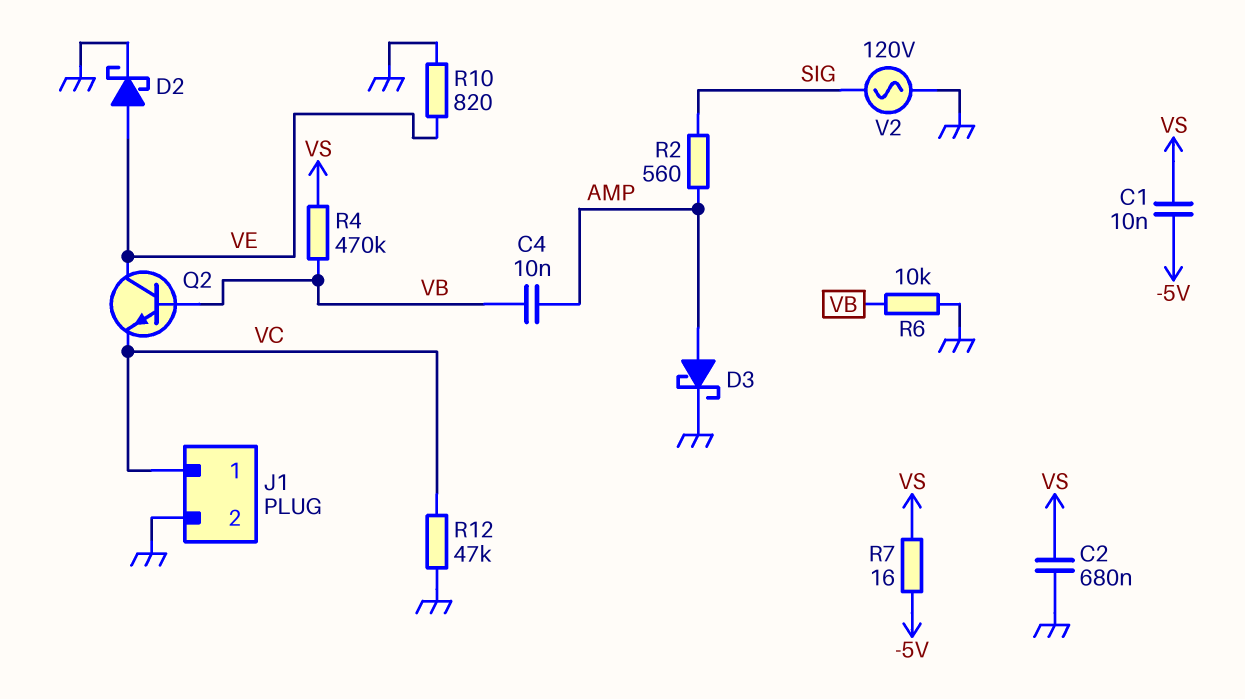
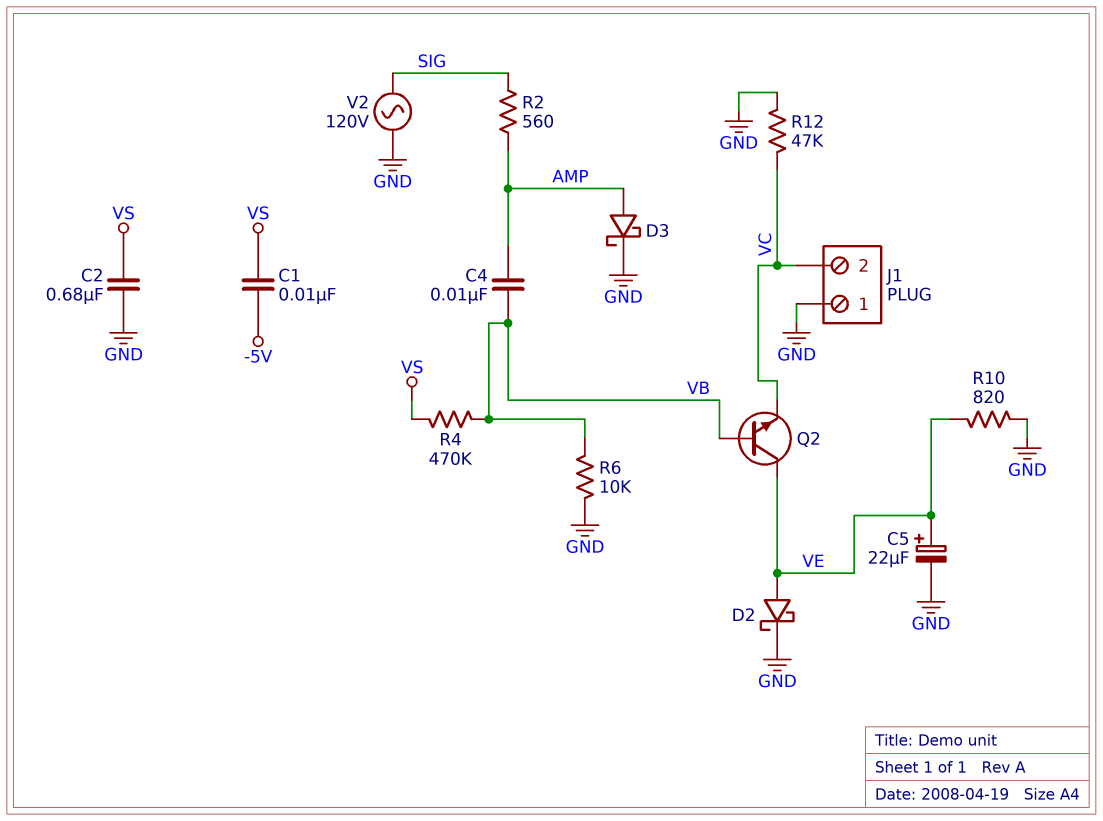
C5: none -> 22uF (plus VE, minus GND)
J1 pin 1: VC -> GND
J1 pin 2: GND -> VC
R7: 16 (-5V, VS) -> none

